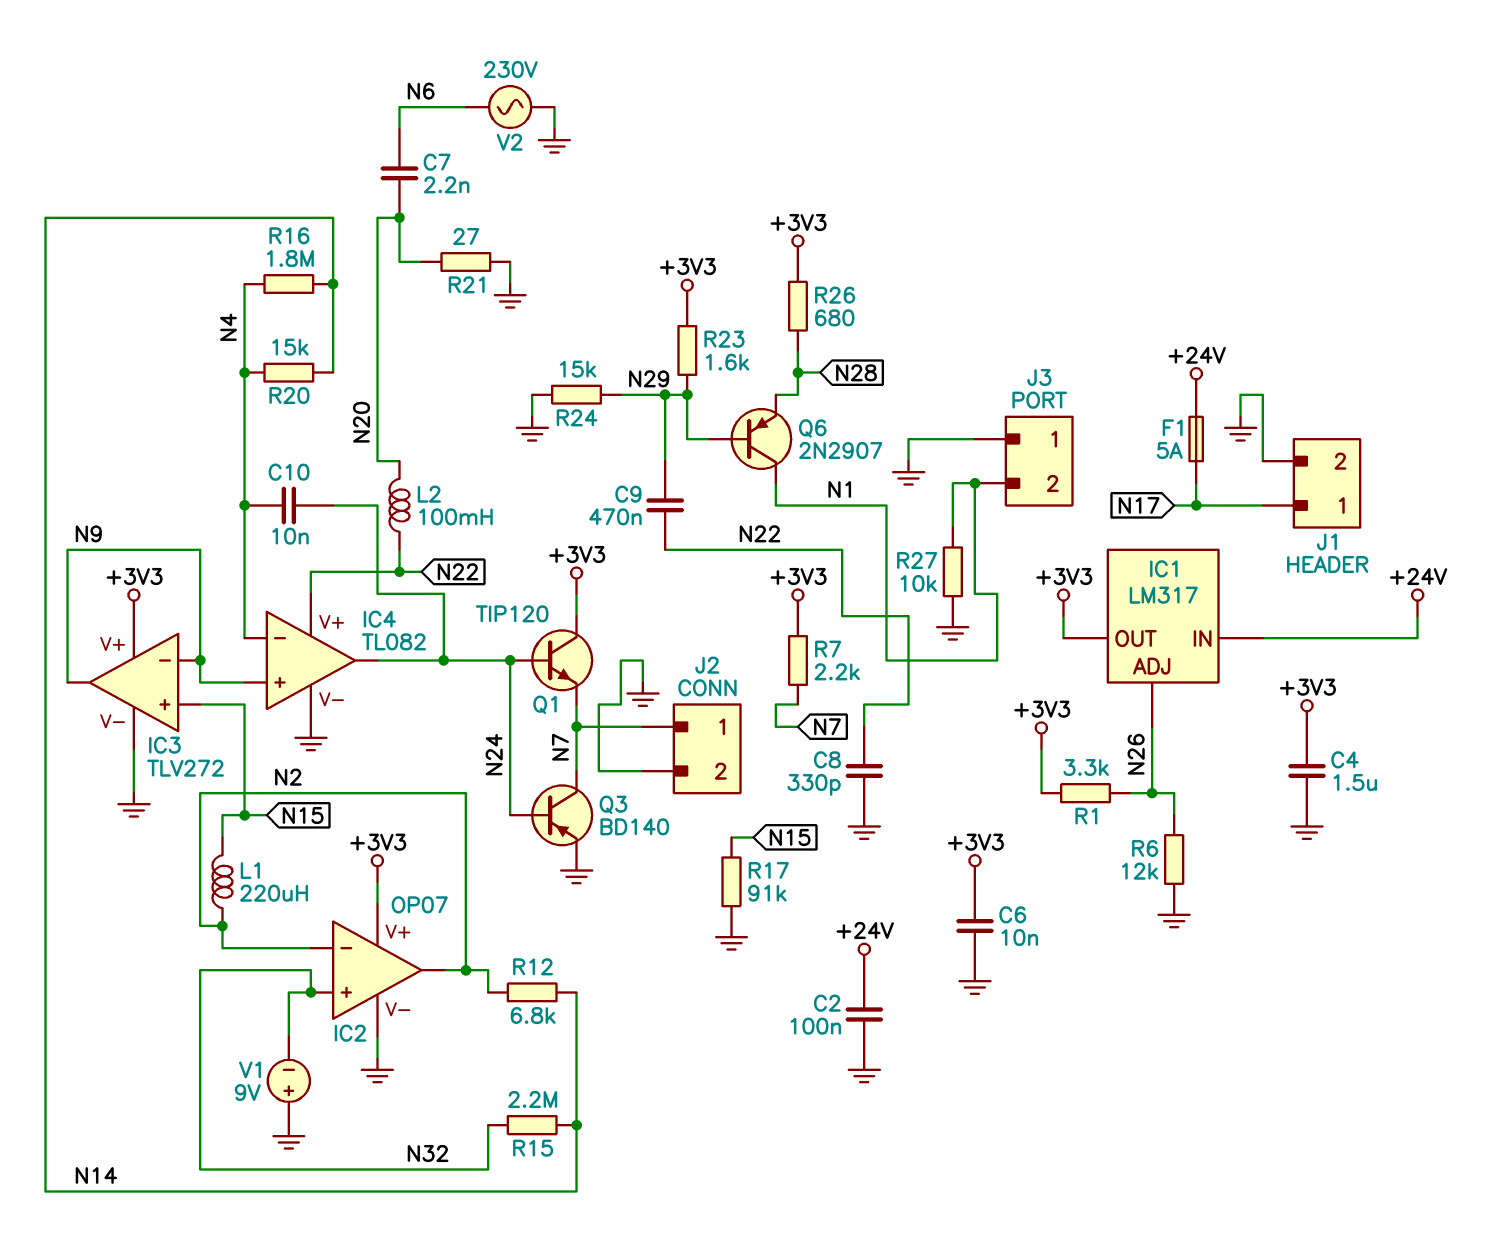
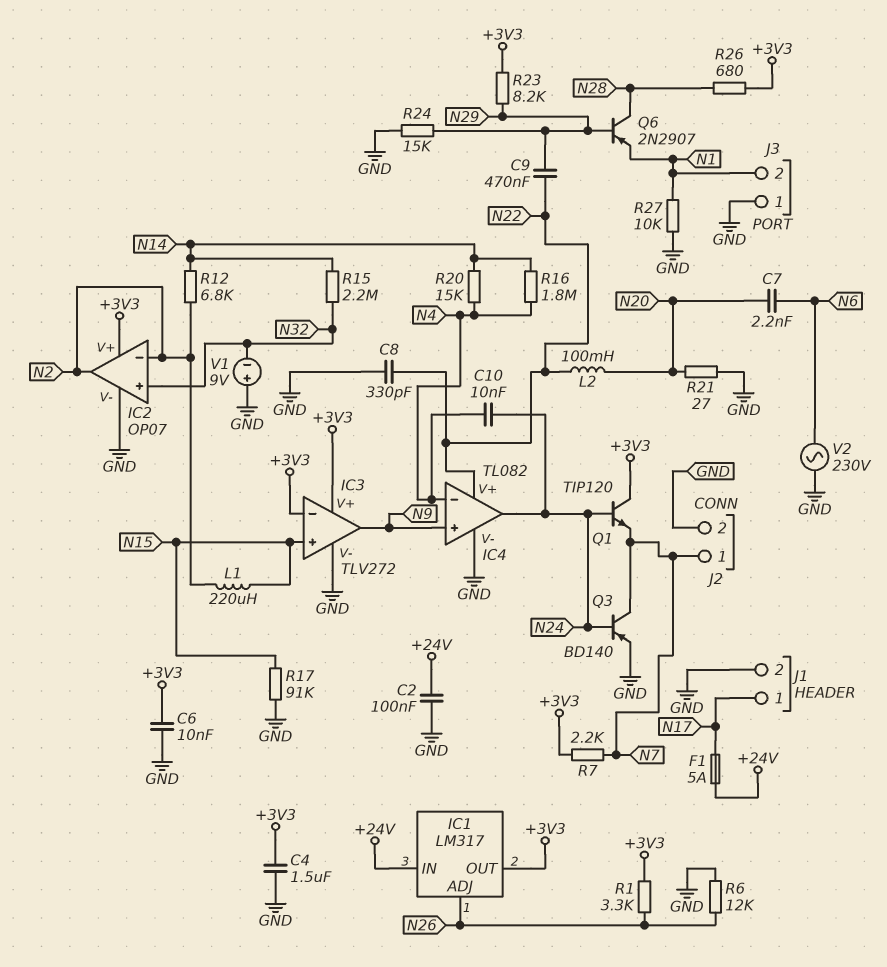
IC3 pin in-: N9 -> +3V3
Q6: PNP 2N2907 (B N29, C N1, E N28) -> PNP 2N2907 (B N29, C N28, E N1)
R23: 1.6k (+3V3, N29) -> 8.2k (+3V3, N29)

